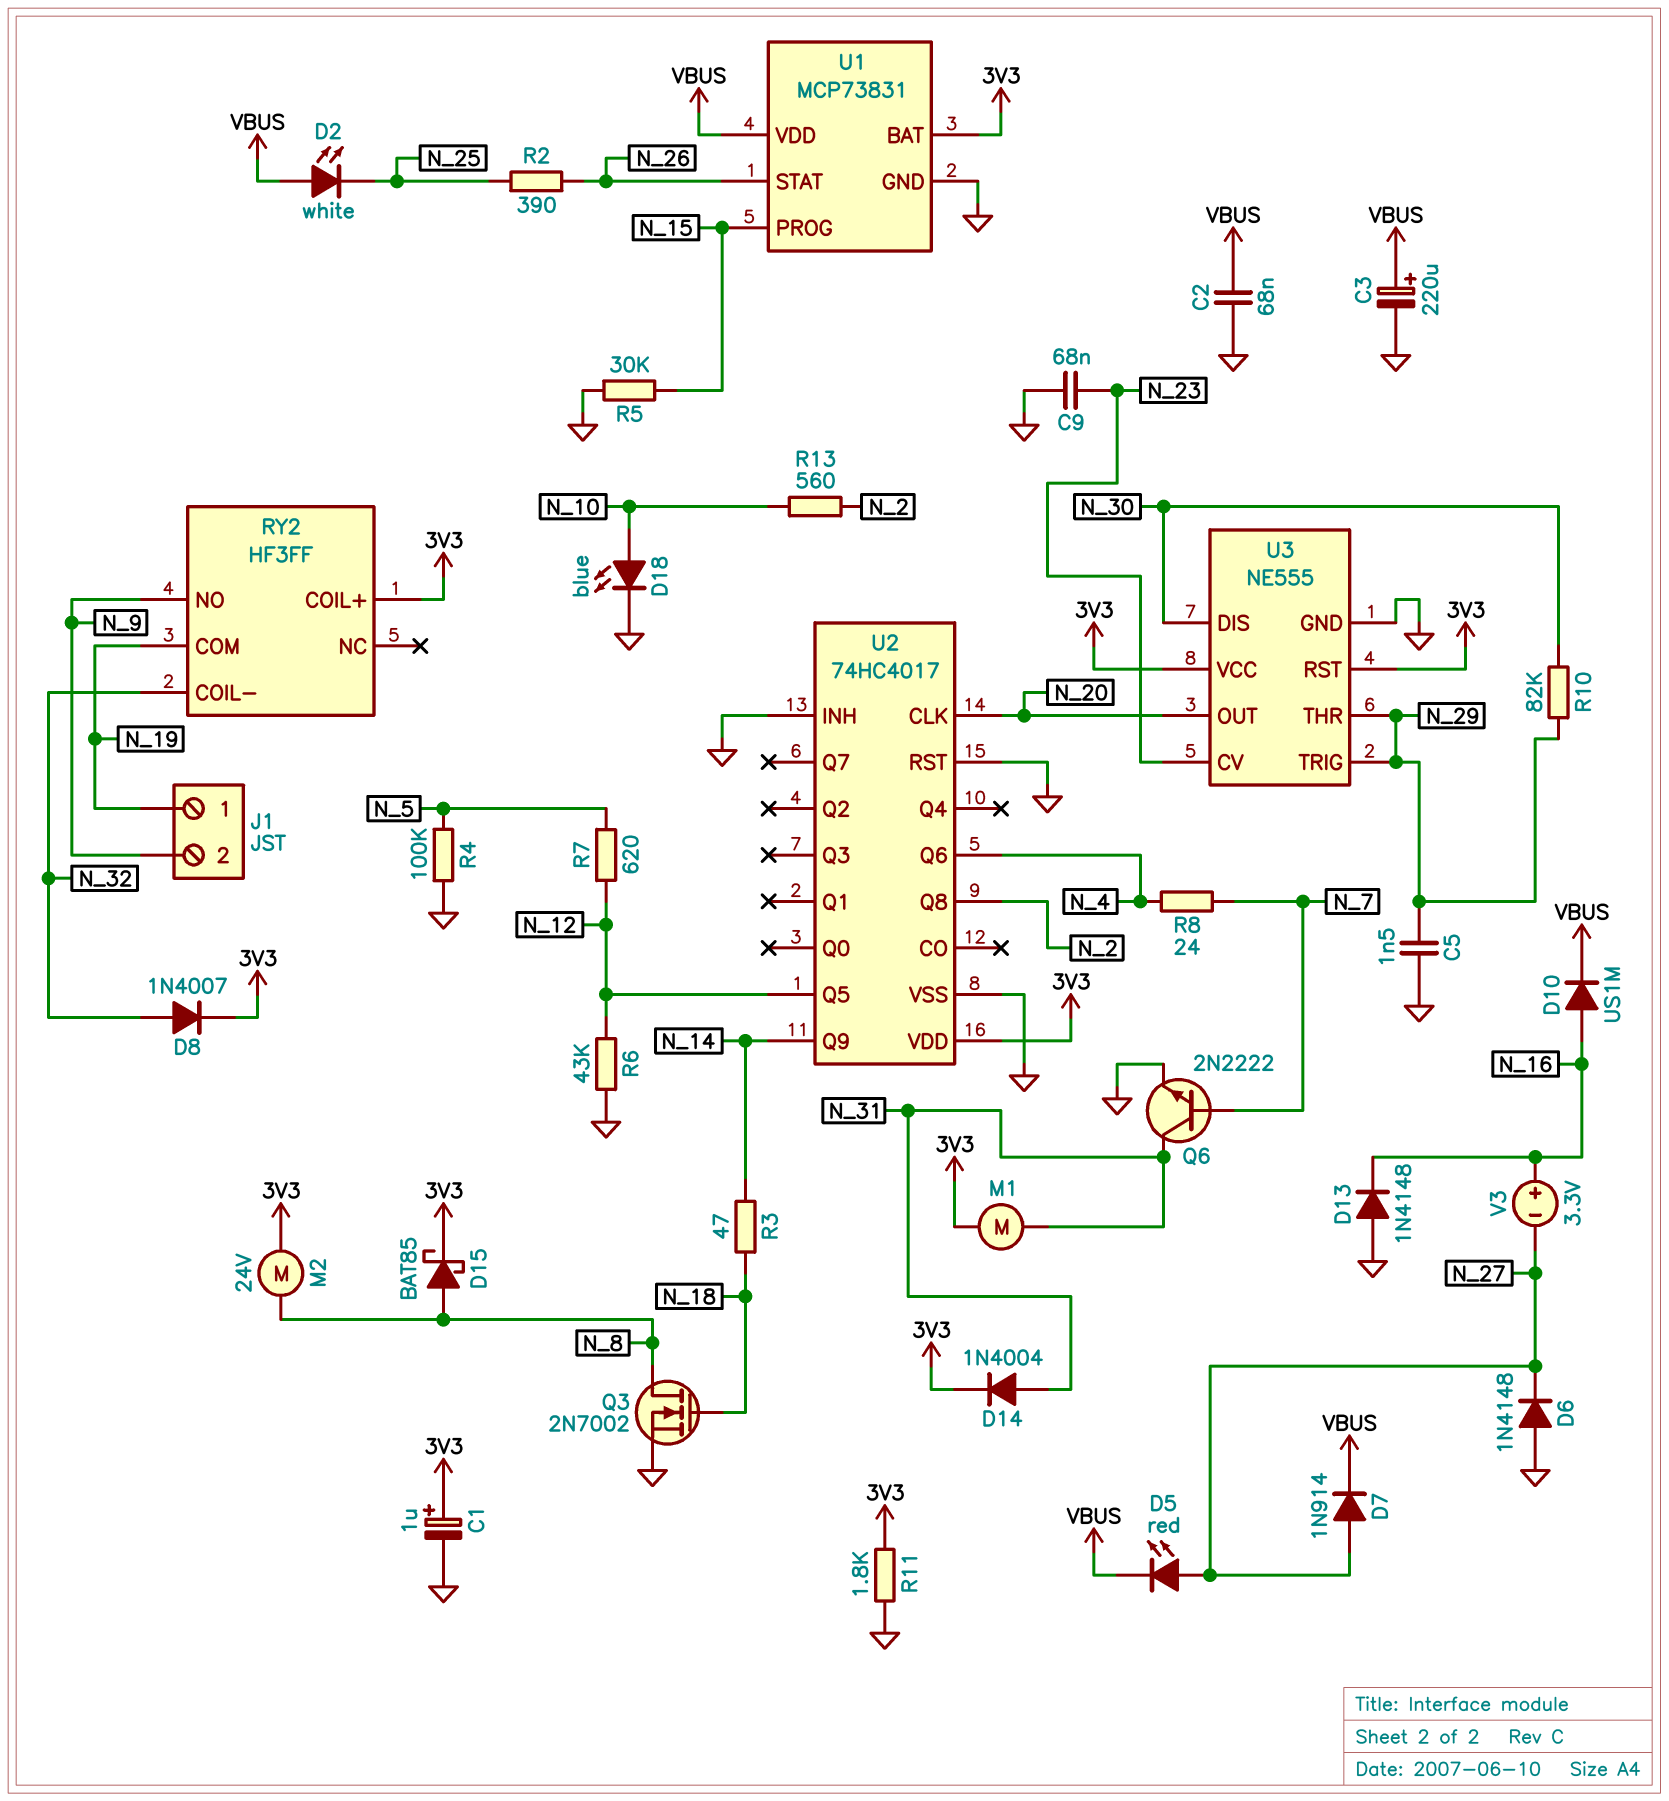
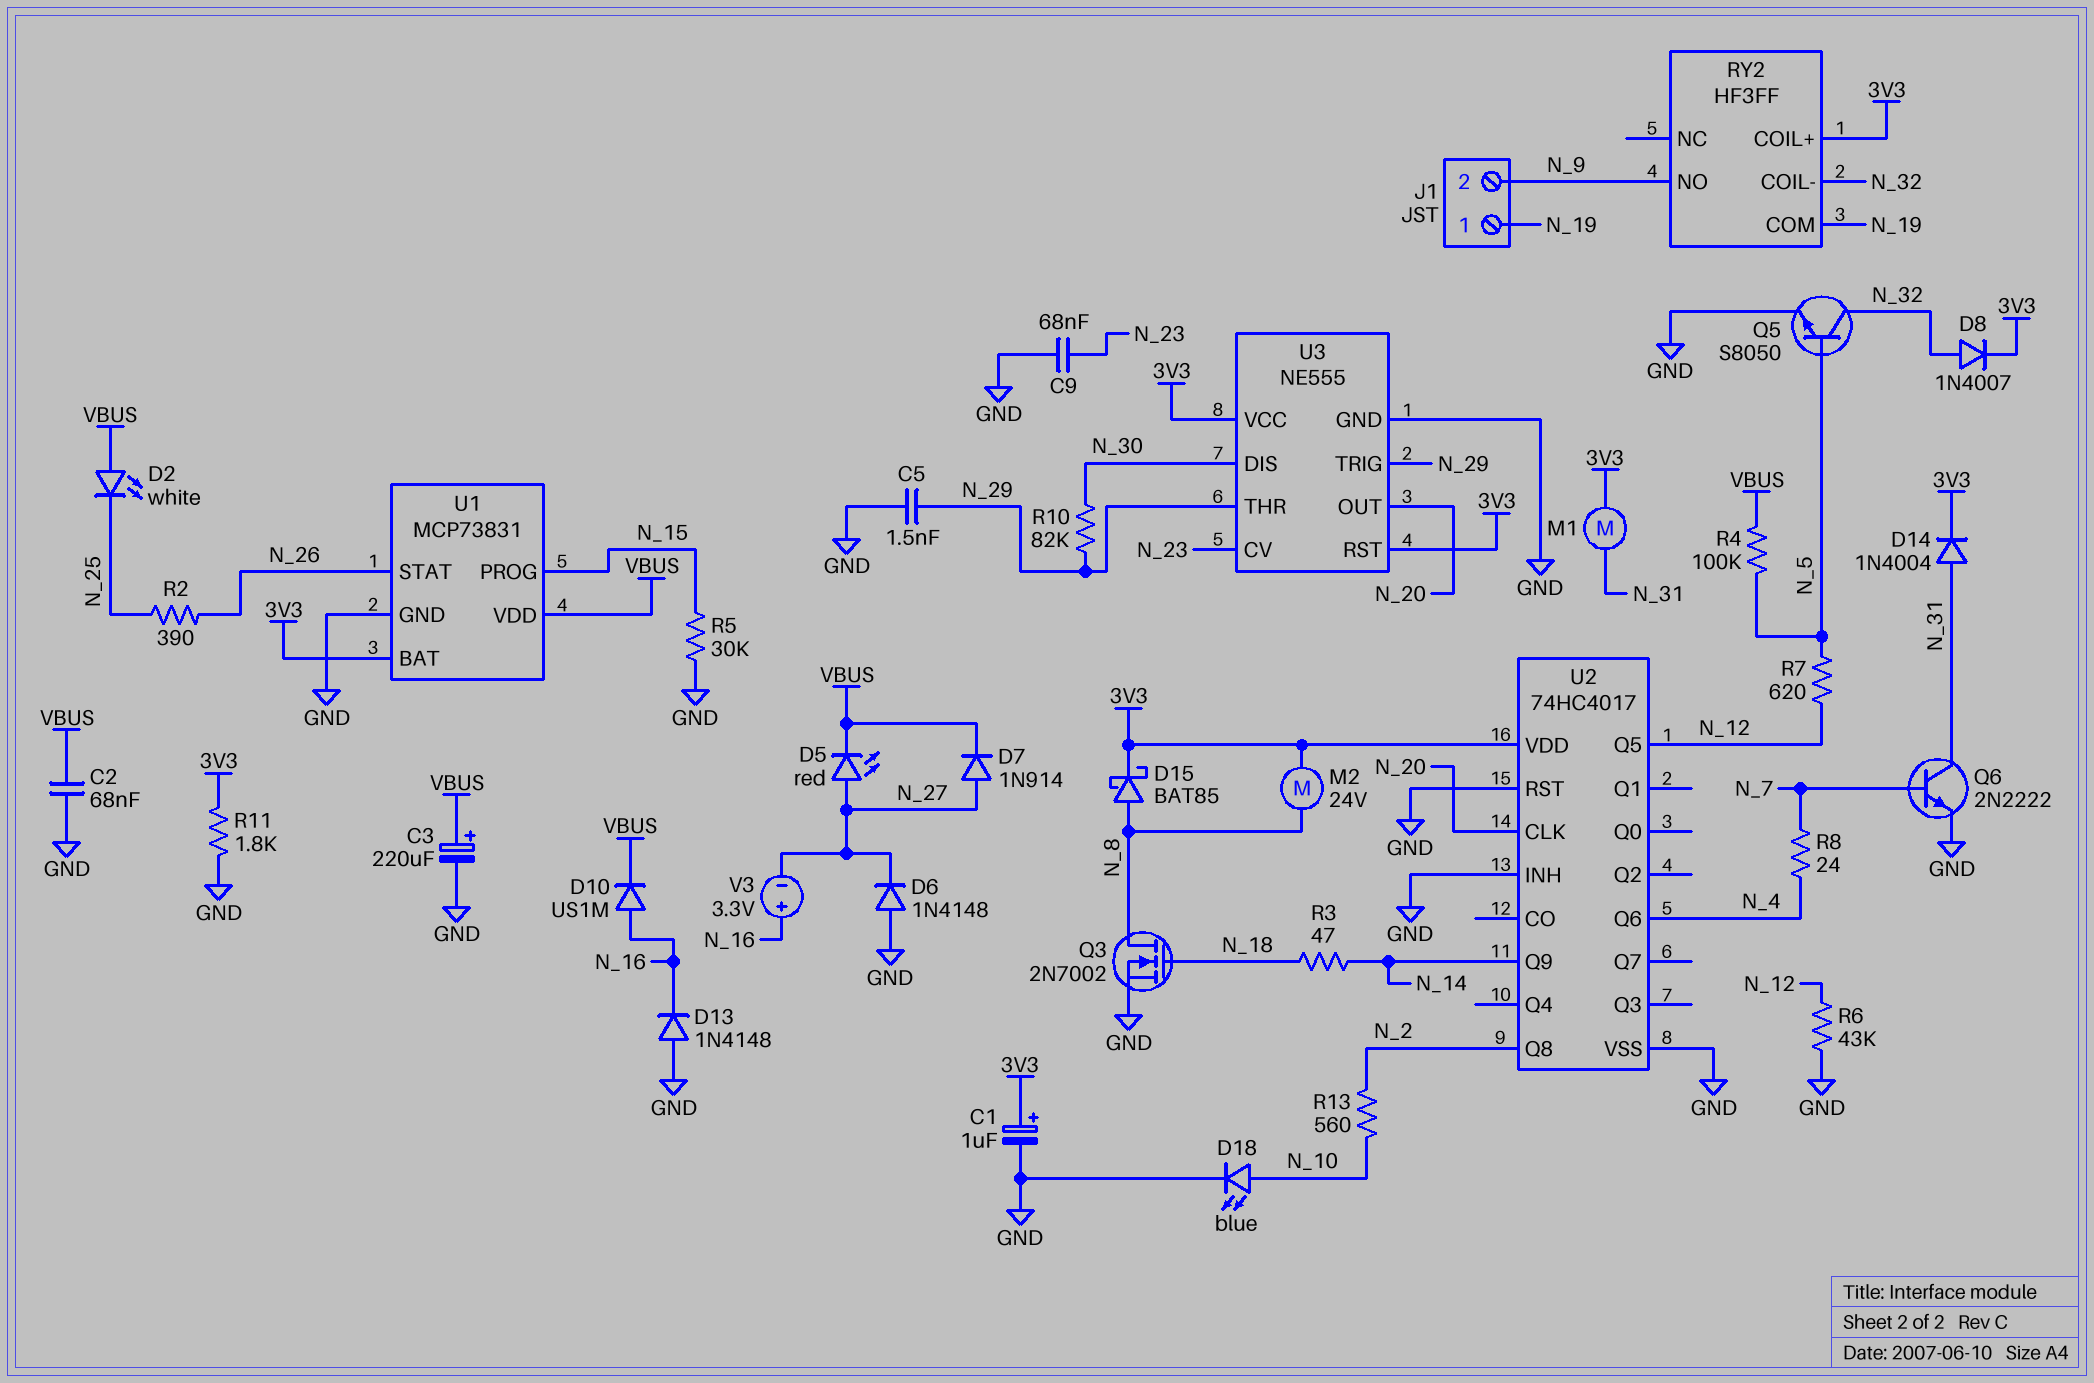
Q5: none -> NPN S8050 (B N_5, C N_32, E GND)
R4: 100k (GND, N_5) -> 100k (N_5, VBUS)

